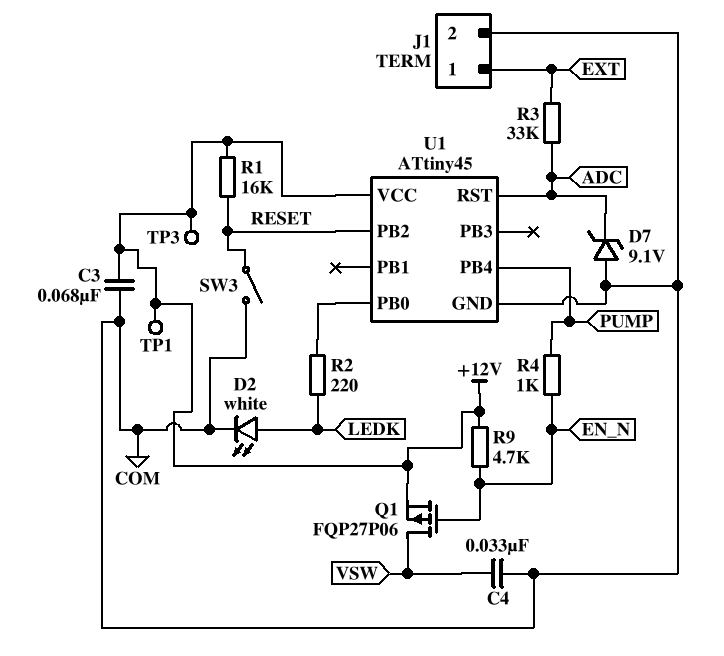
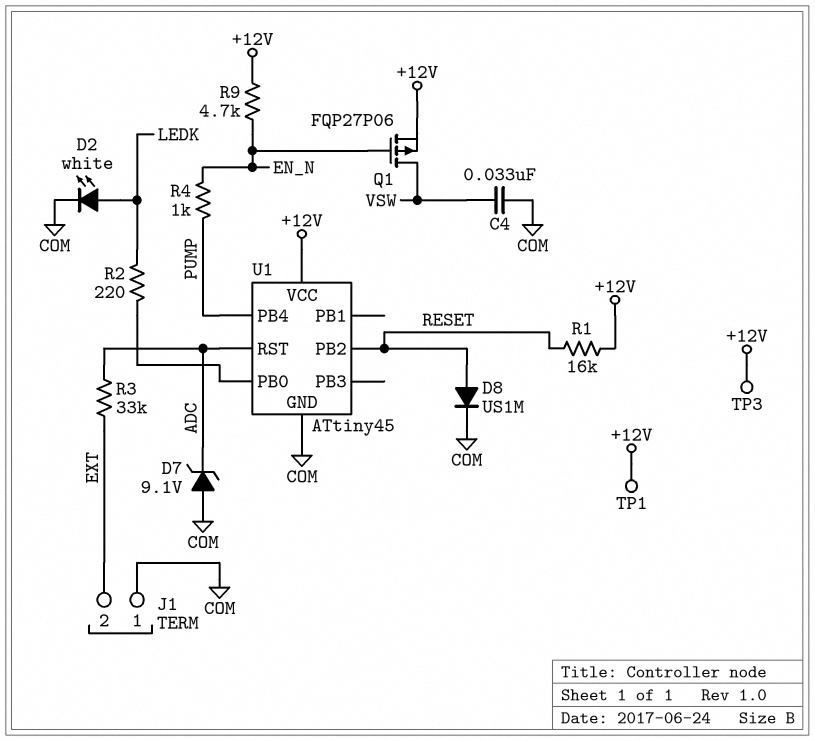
C3: 68nF (+12V, COM) -> none
D8: none -> diode US1M (A RESET, K COM)
J1 pin 1: EXT -> COM
J1 pin 2: COM -> EXT
SW3: switch (COM, RESET) -> none

